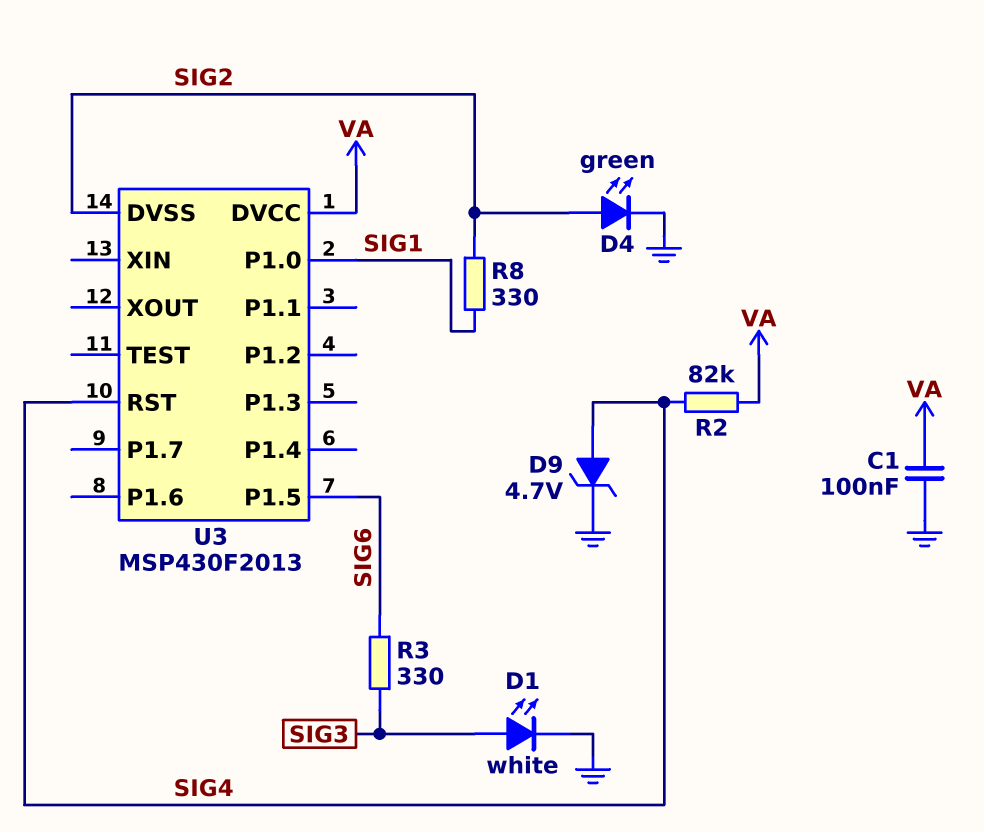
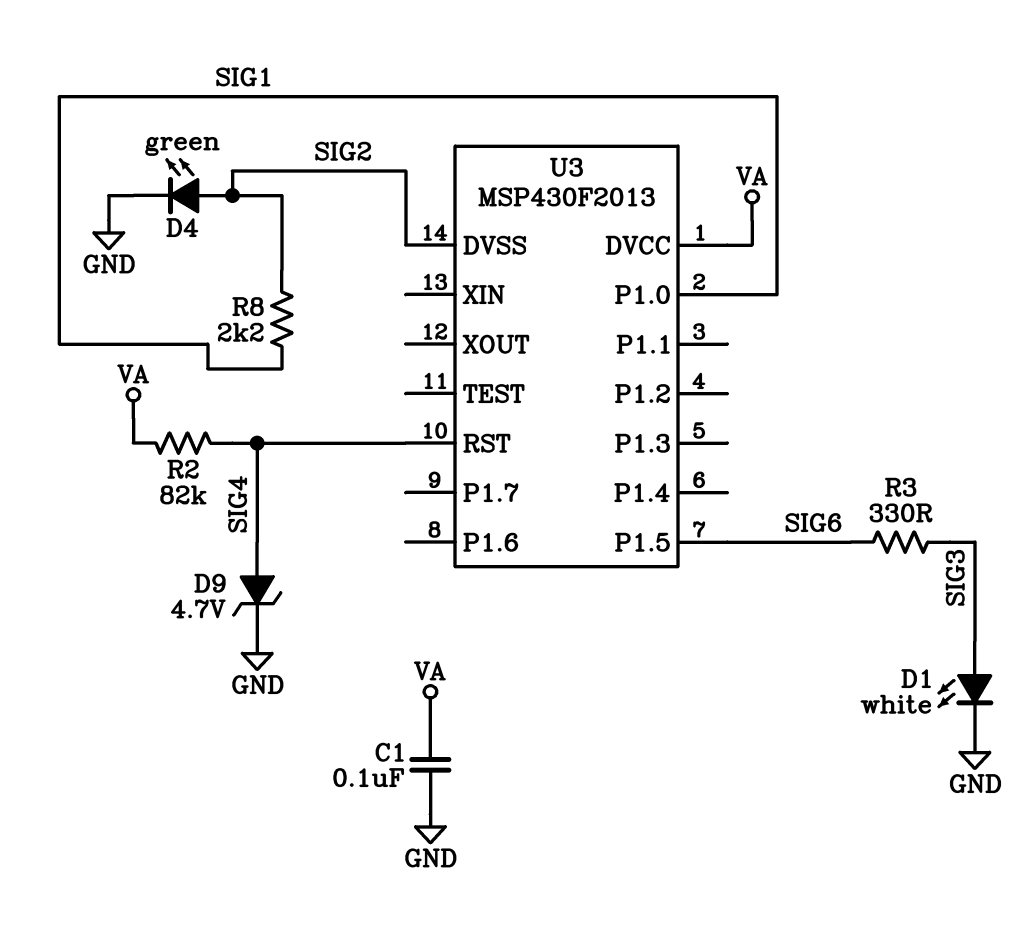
R8: 330 (SIG1, SIG2) -> 2.2k (SIG1, SIG2)

